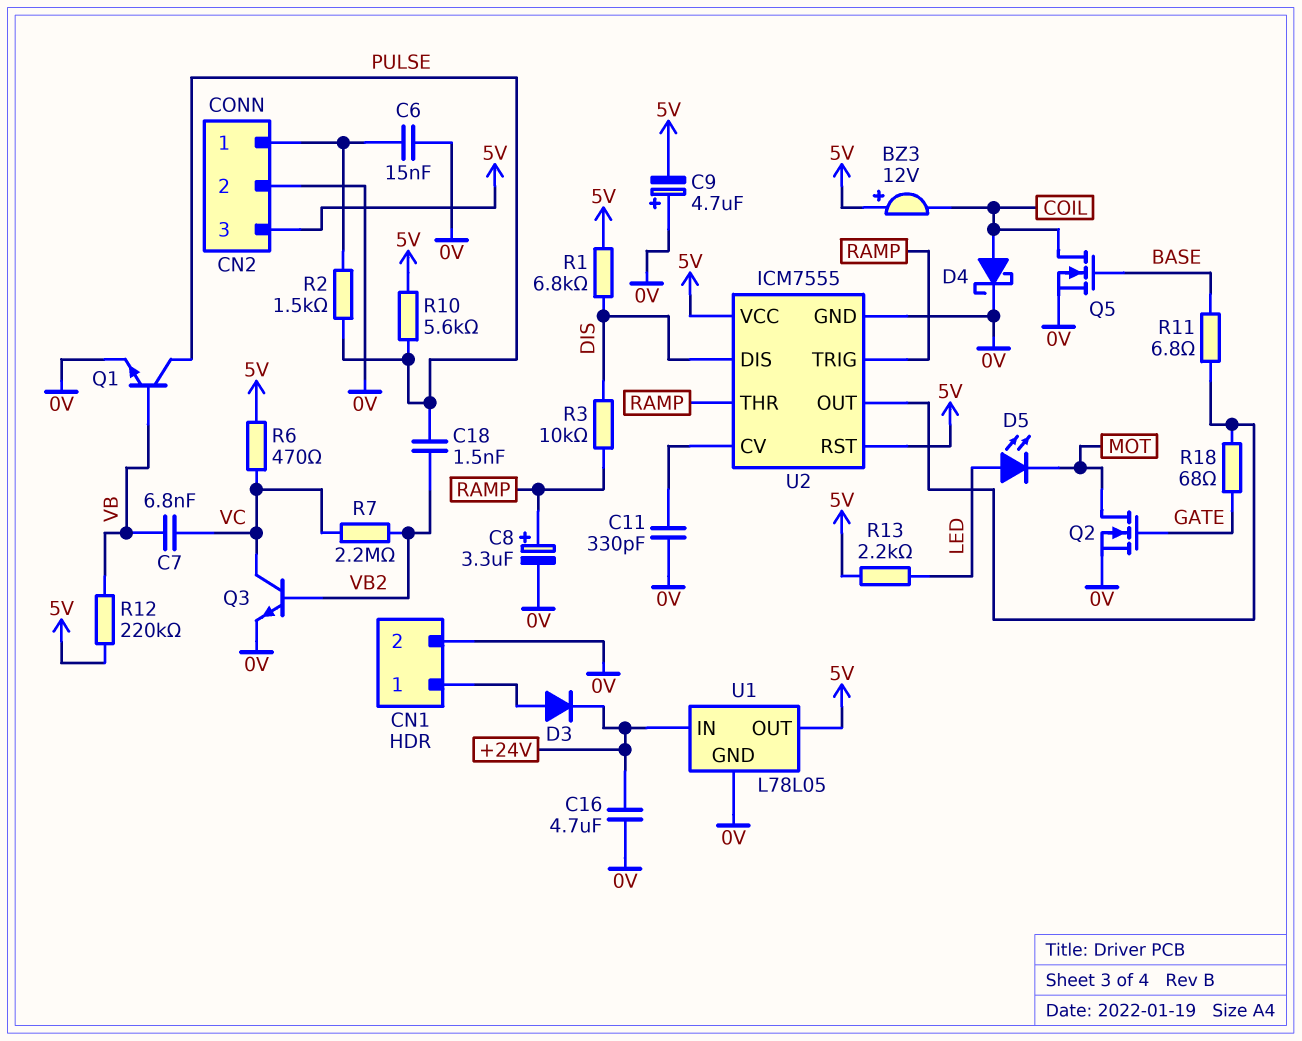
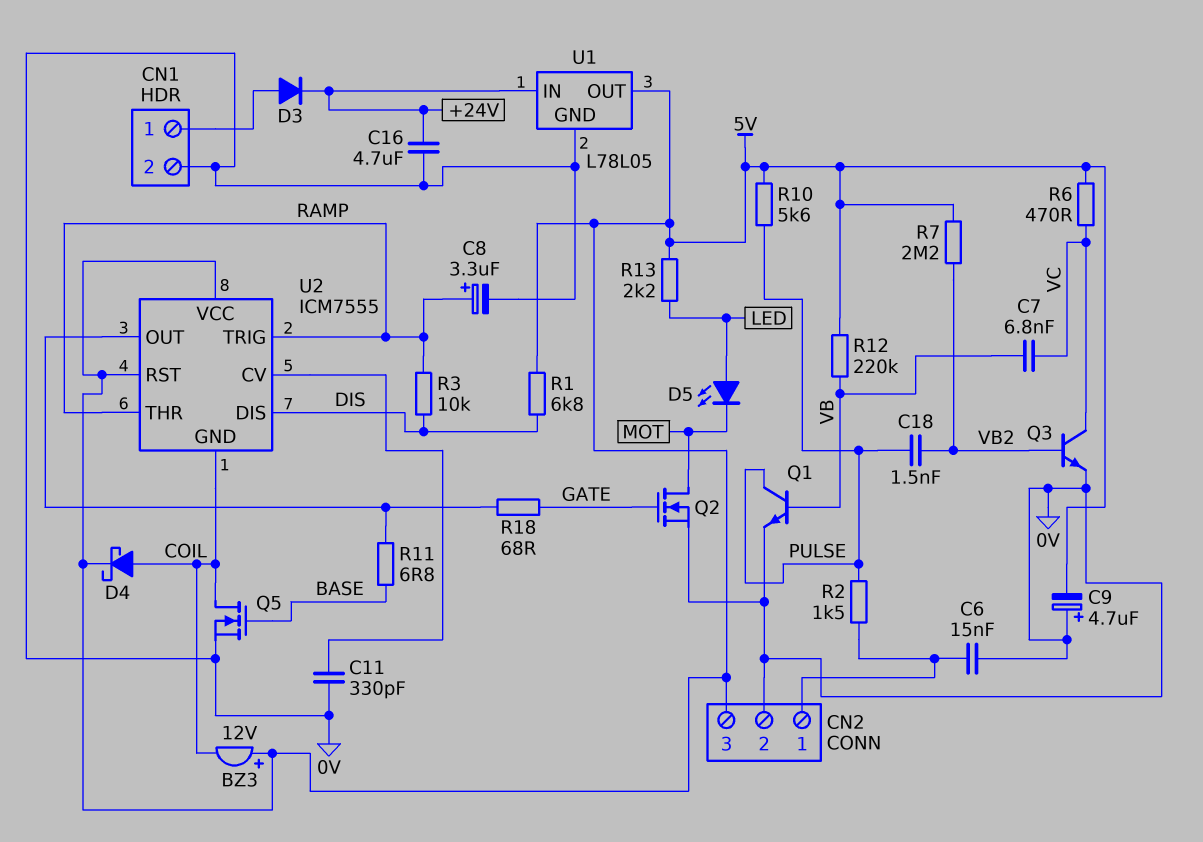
D4: schottky (A COIL, K 0V) -> schottky (A COIL, K 5V)
R7: 2.2M (VB2, VC) -> 2.2M (5V, VB2)
U2 pin GND: 0V -> COIL

